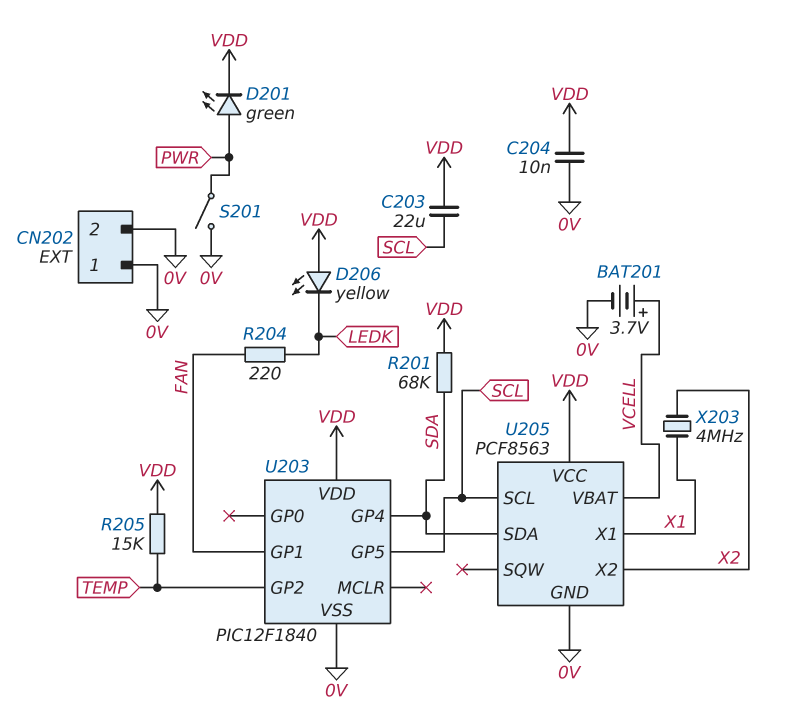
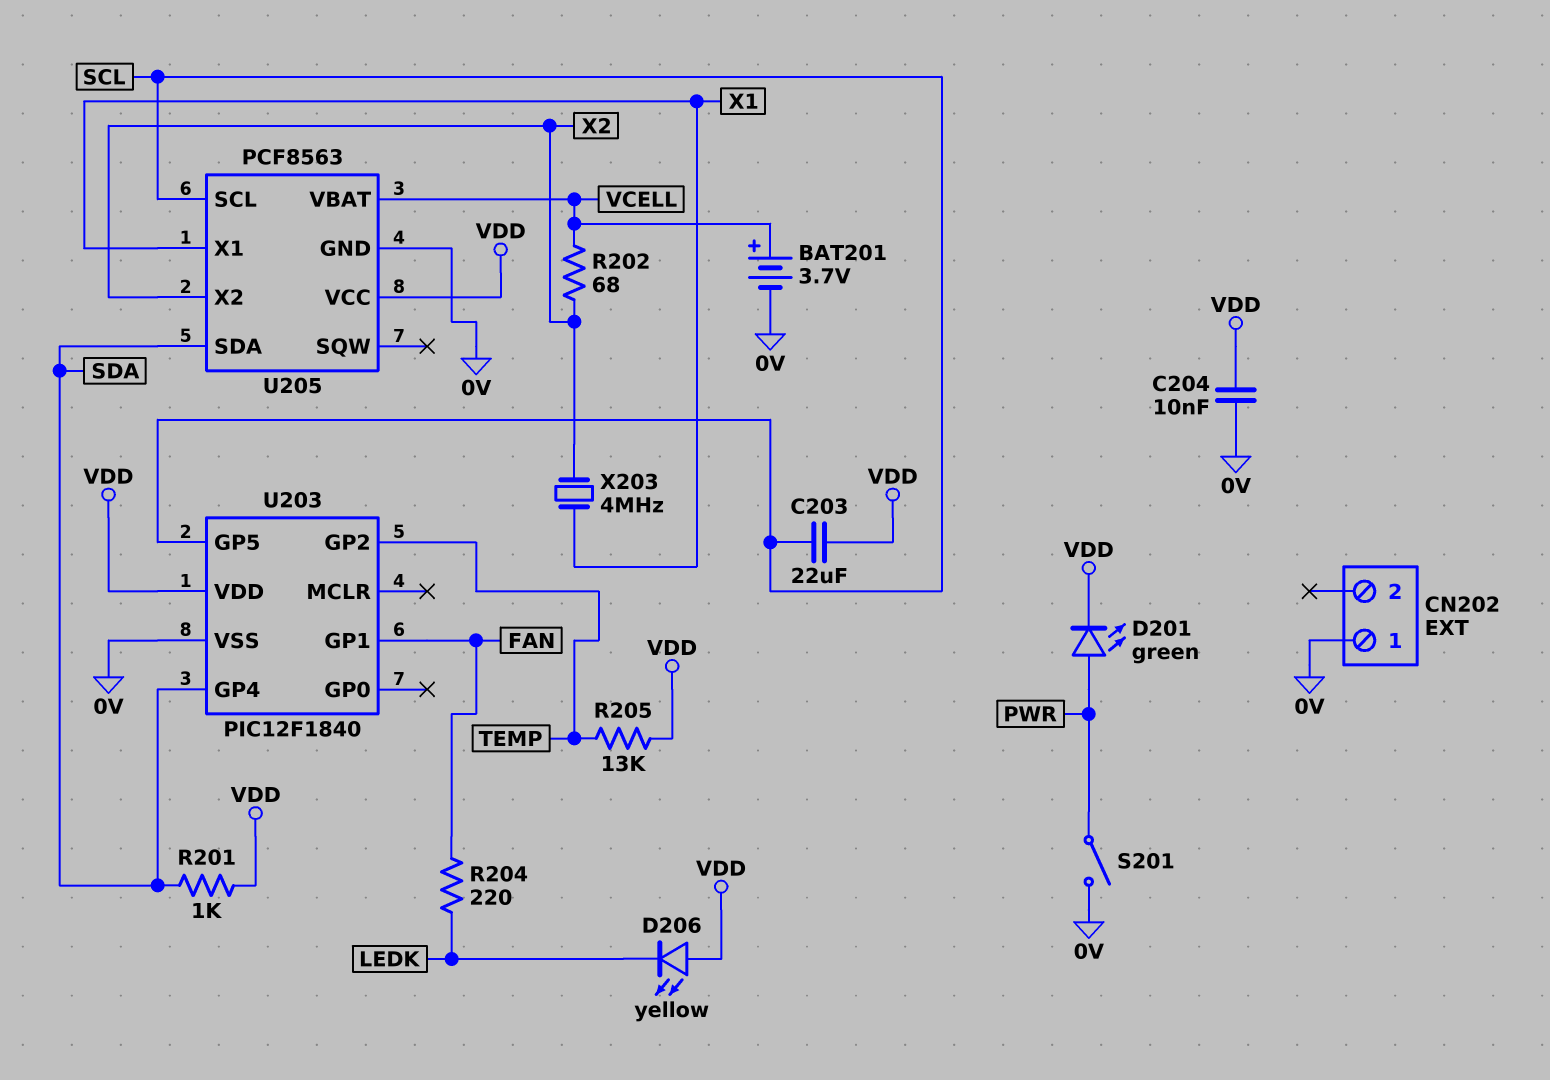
CN202 pin 2: 0V -> none
R201: 68k (SDA, VDD) -> 1k (SDA, VDD)
R202: none -> 68 (VCELL, X2)
R205: 15k (TEMP, VDD) -> 13k (TEMP, VDD)

